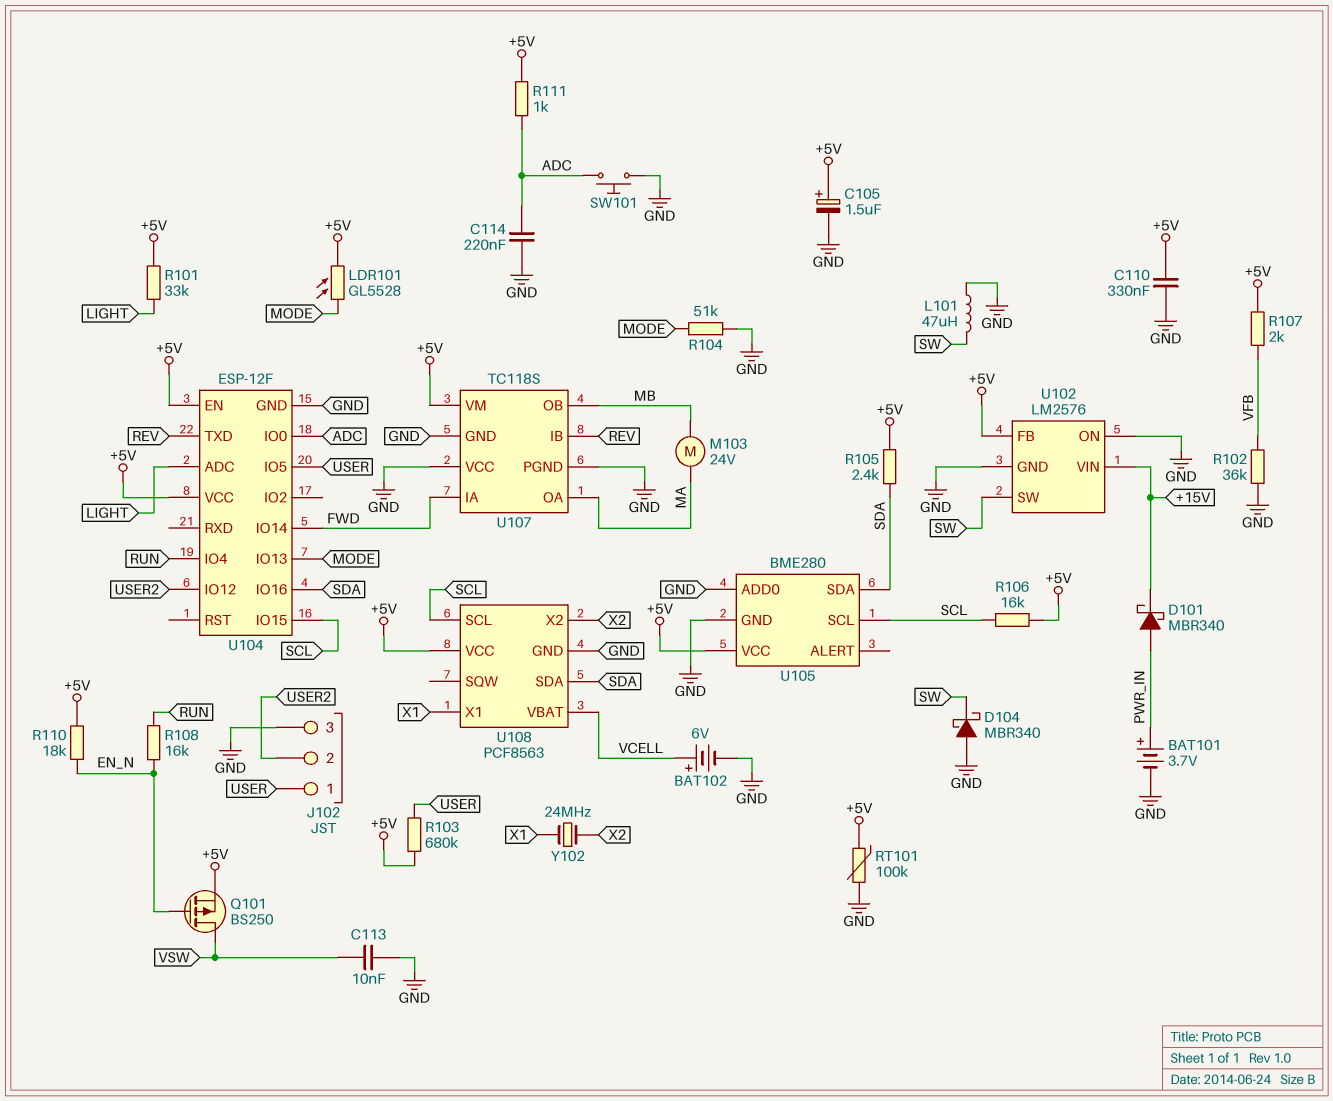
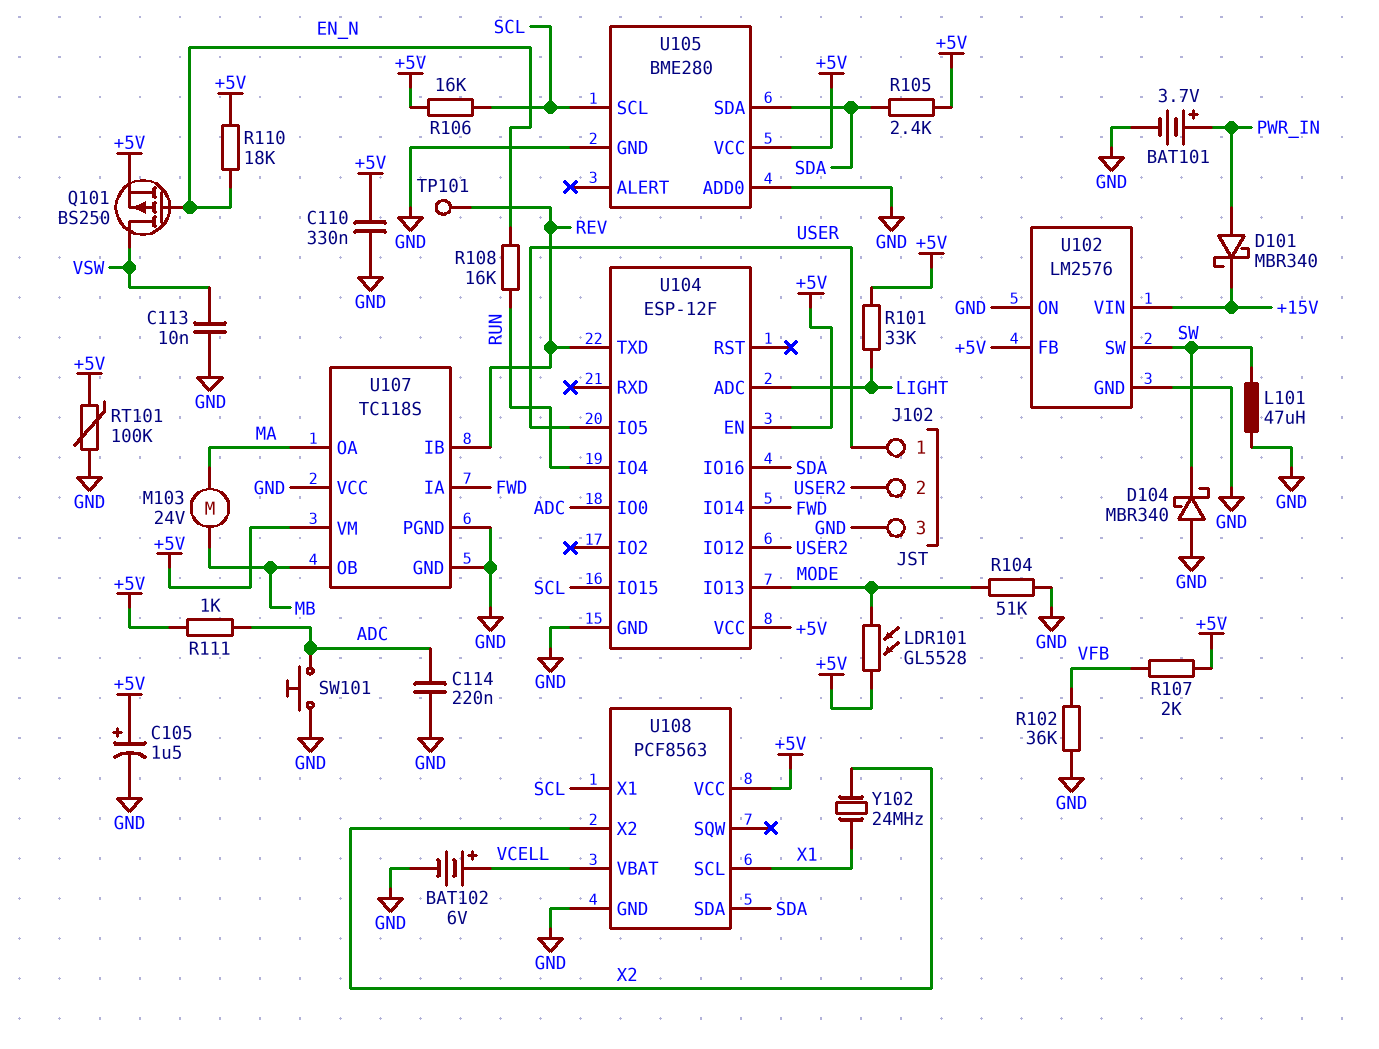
R103: 680k (+5V, USER) -> none
TP101: none -> test point (REV)
U108 pin SCL: SCL -> X1
U108 pin X1: X1 -> SCL

